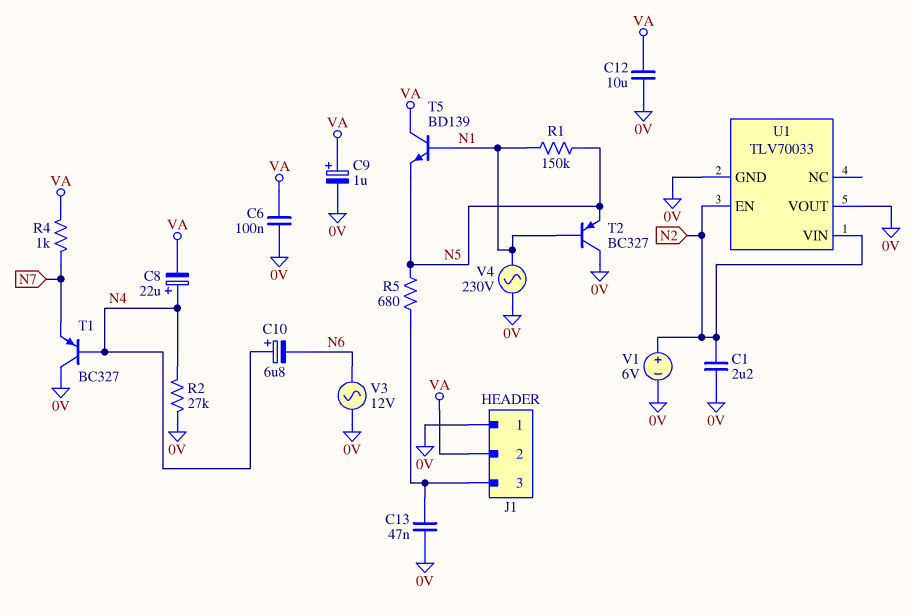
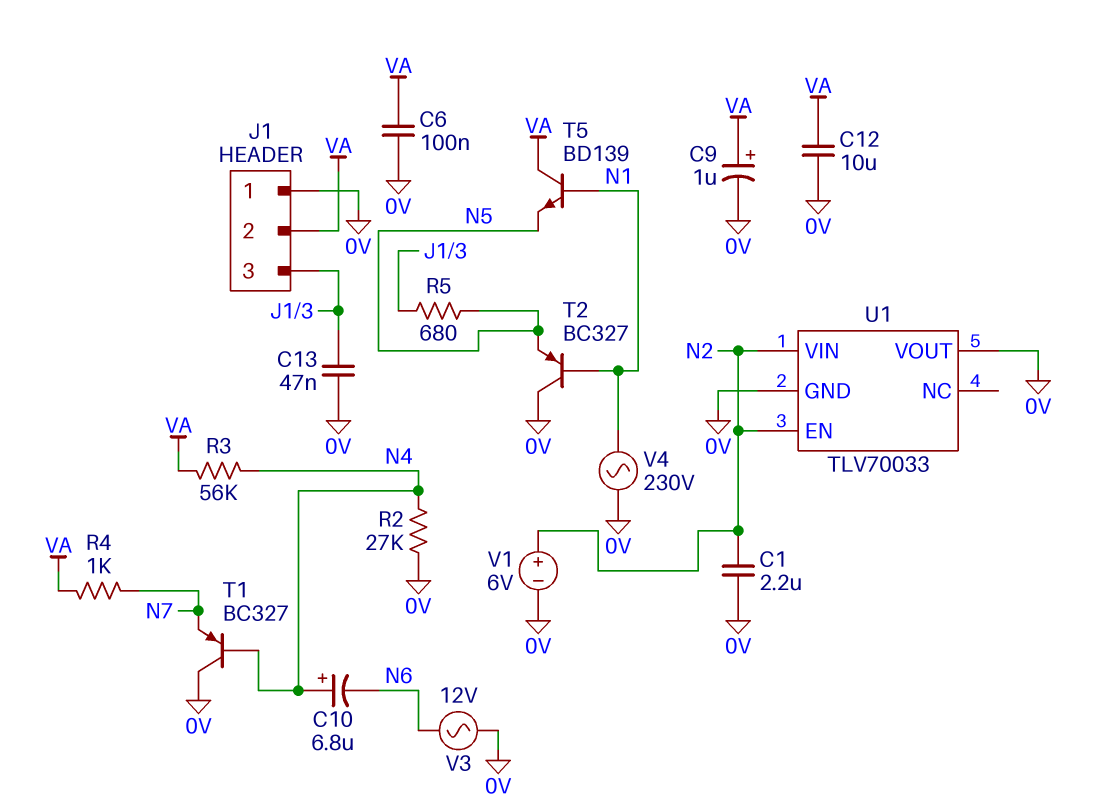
C8: 22uF (plus N4, minus VA) -> none
R1: 150k (N1, N5) -> none
R3: none -> 56k (N4, VA)

